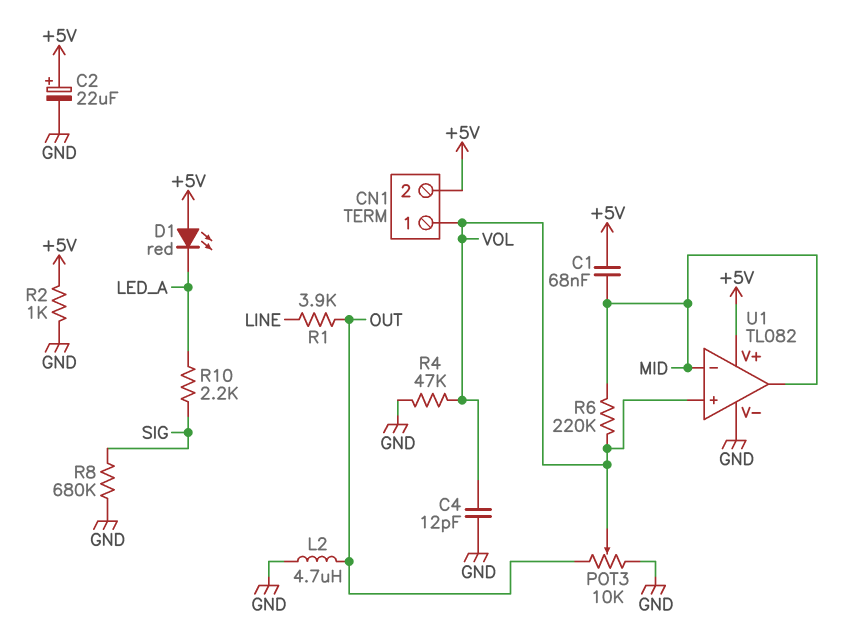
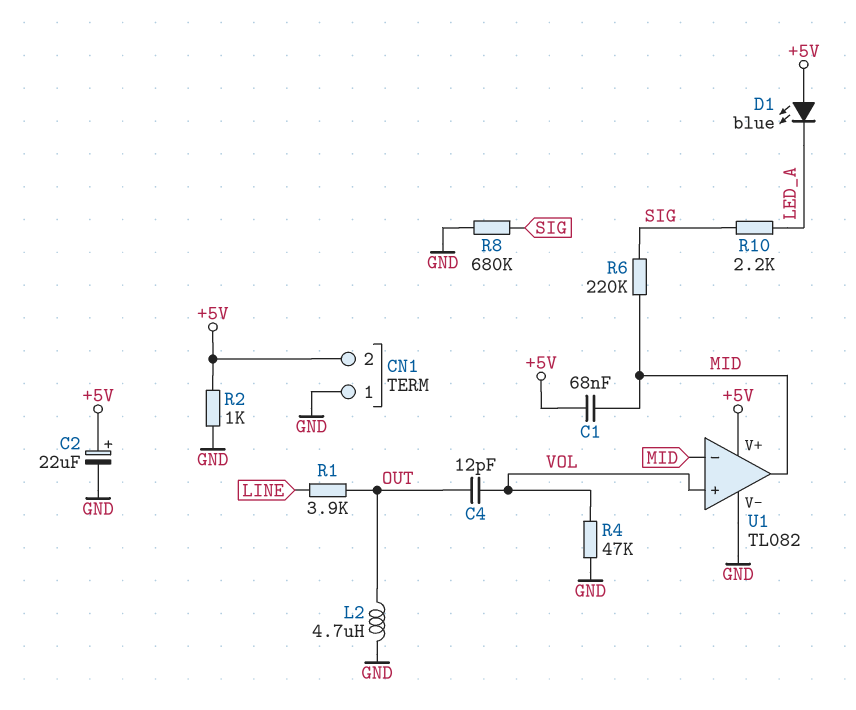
C4: 12pF (GND, VOL) -> 12pF (OUT, VOL)
CN1 pin 1: VOL -> GND
D1: LED red (A +5V, K LED_A) -> LED blue (A +5V, K LED_A)
POT3: 10k (GND, OUT, wiper VOL) -> none
R6: 220k (MID, VOL) -> 220k (MID, SIG)

